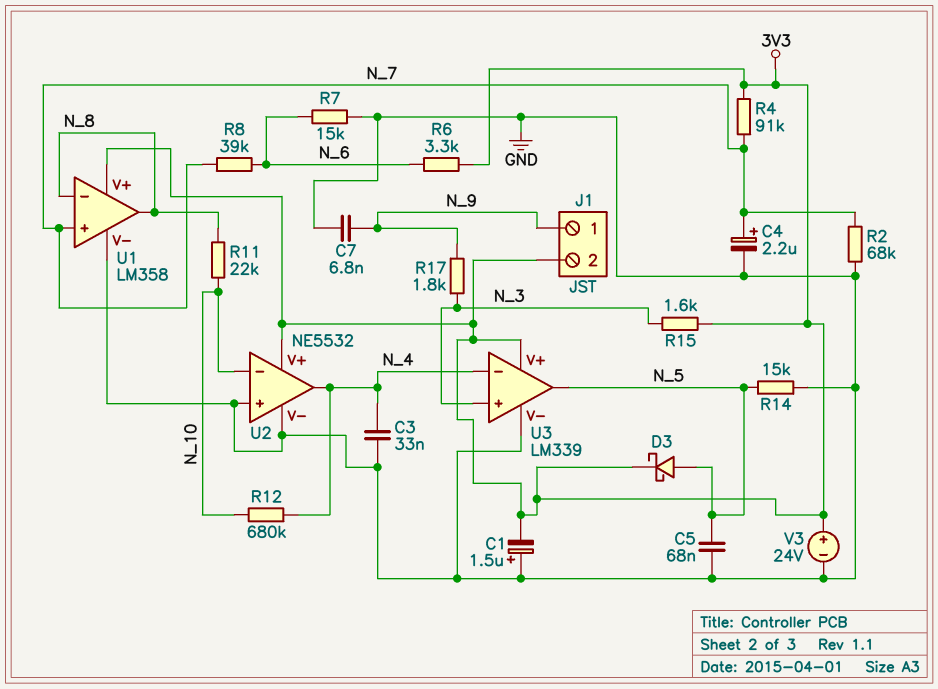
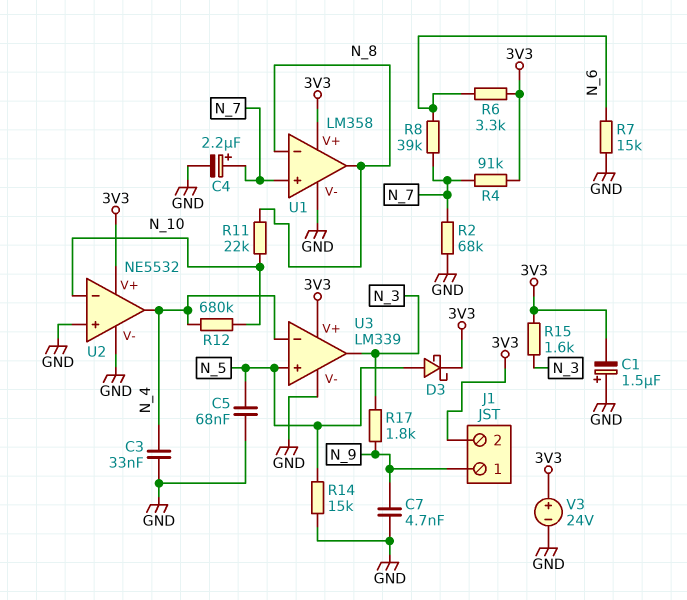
C7: 6.8nF (GND, N_9) -> 4.7nF (GND, N_9)
U3 pin in+: N_3 -> N_5
U3 pin out: N_5 -> N_3

